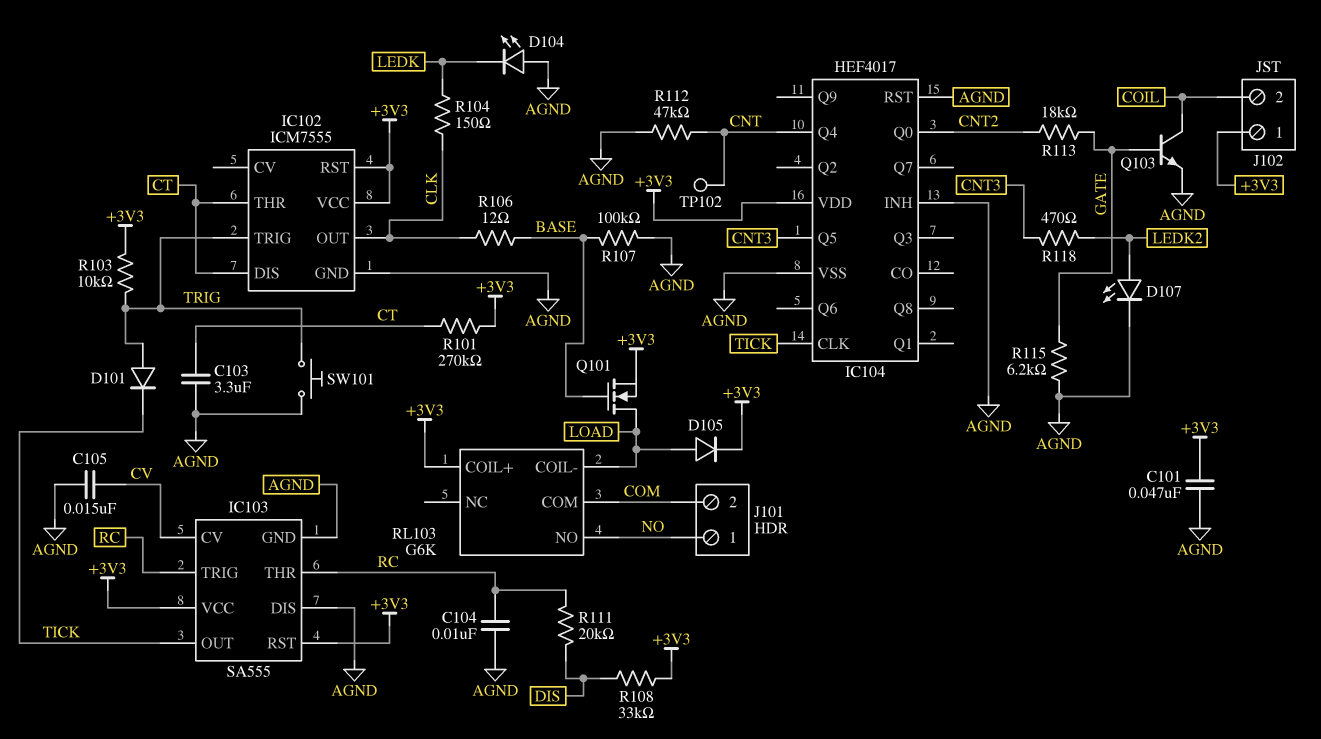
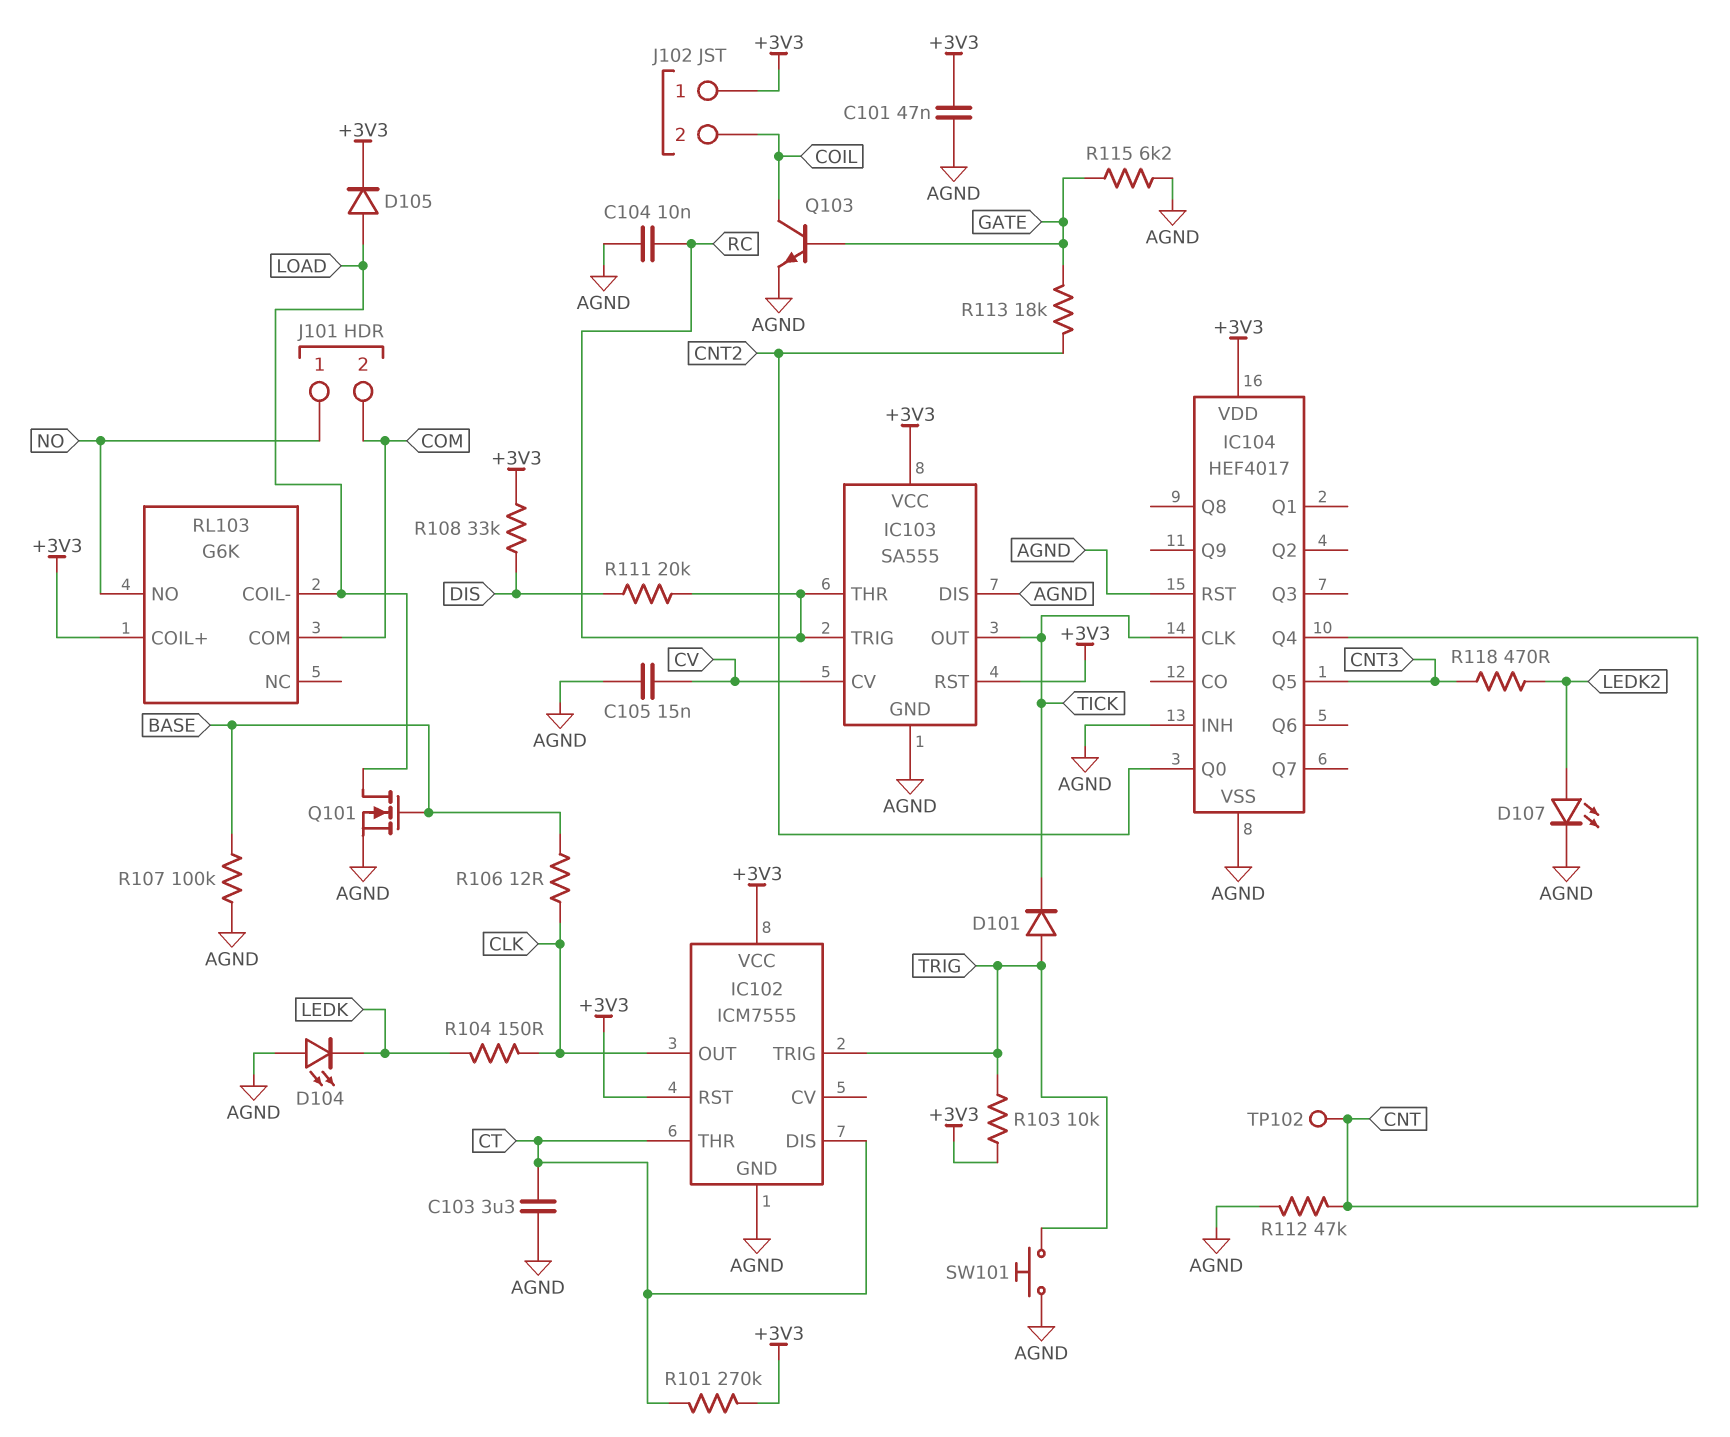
Q101: NMOS (G BASE, D LOAD, S +3V3) -> NMOS (G BASE, D LOAD, S AGND)

